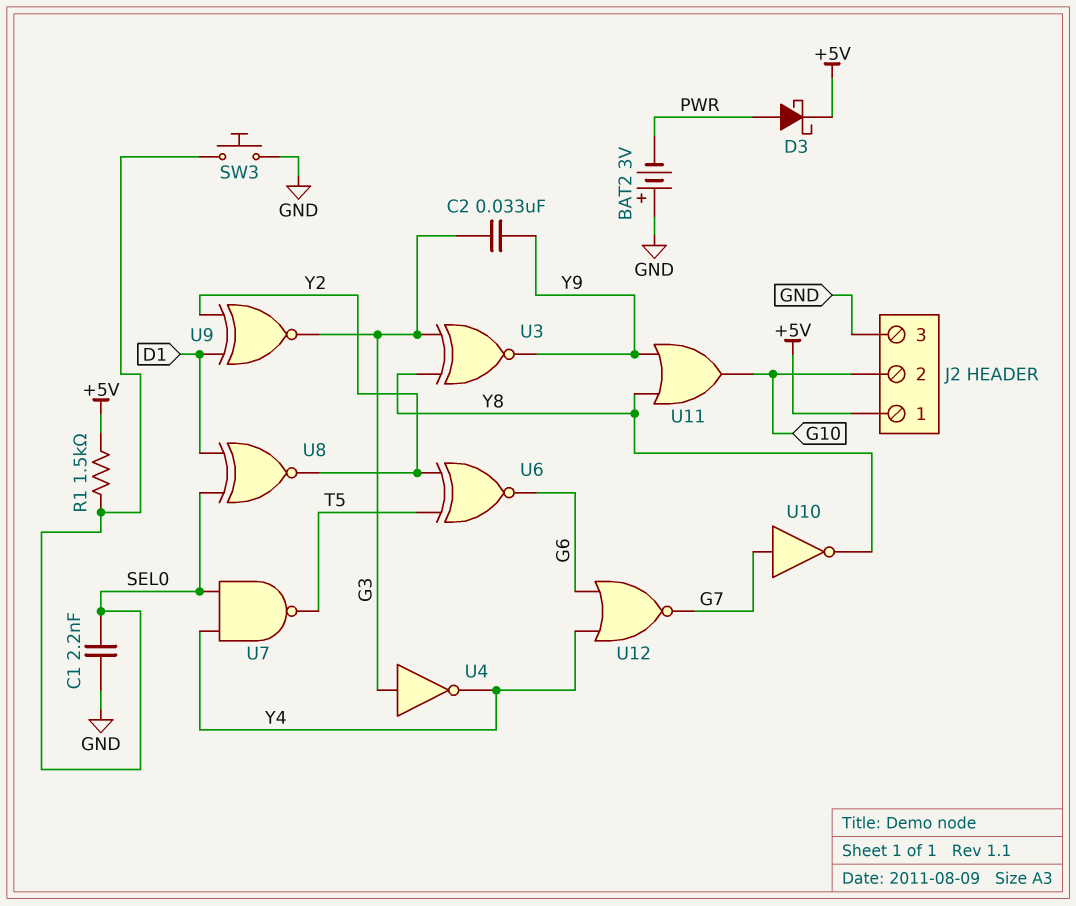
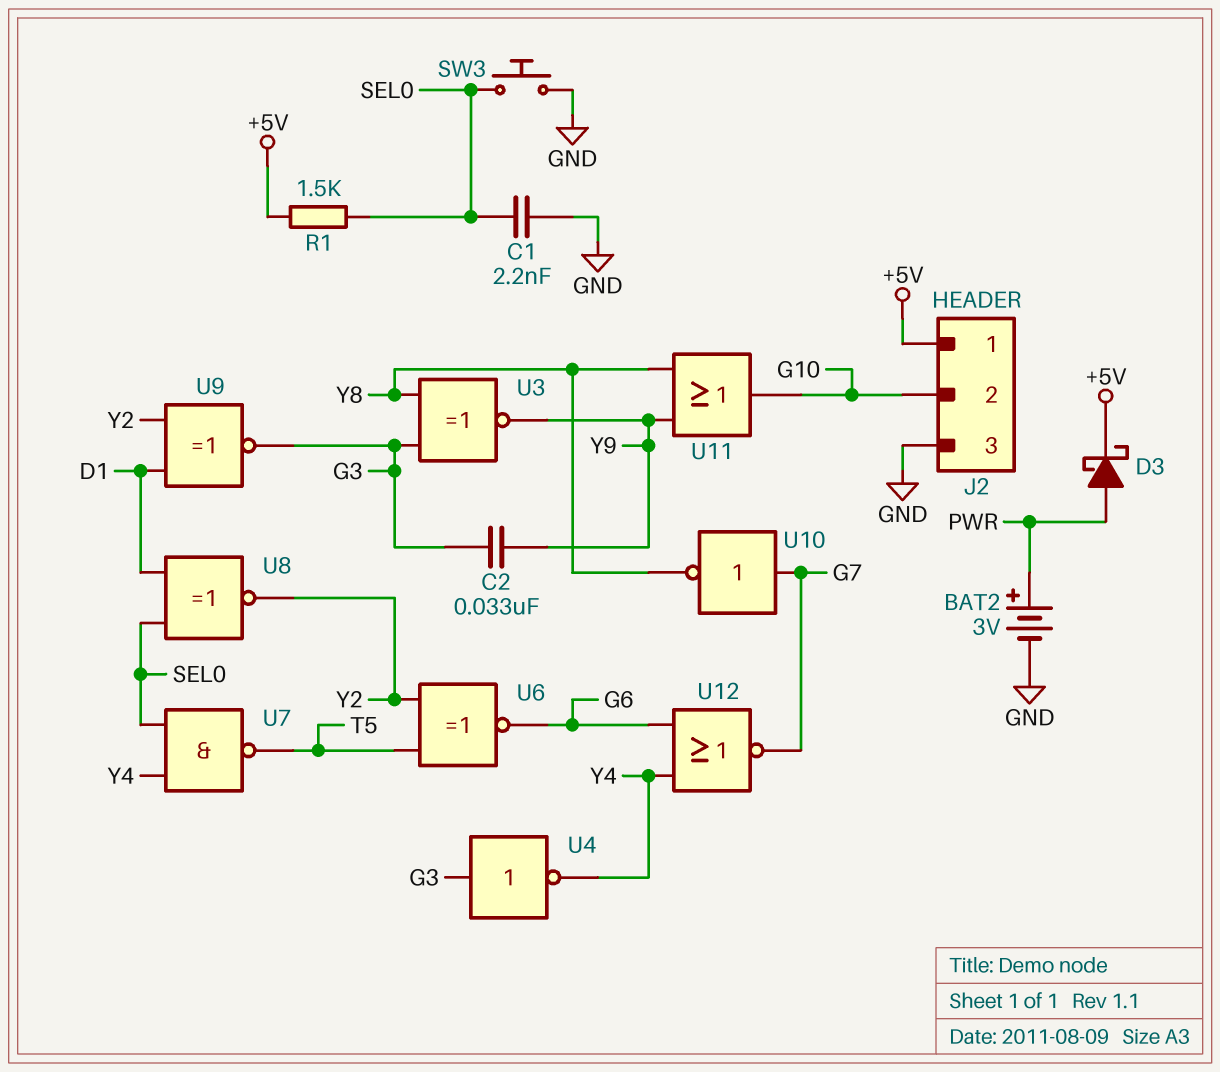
BAT2: 3V (plus GND, minus PWR) -> 3V (plus PWR, minus GND)

